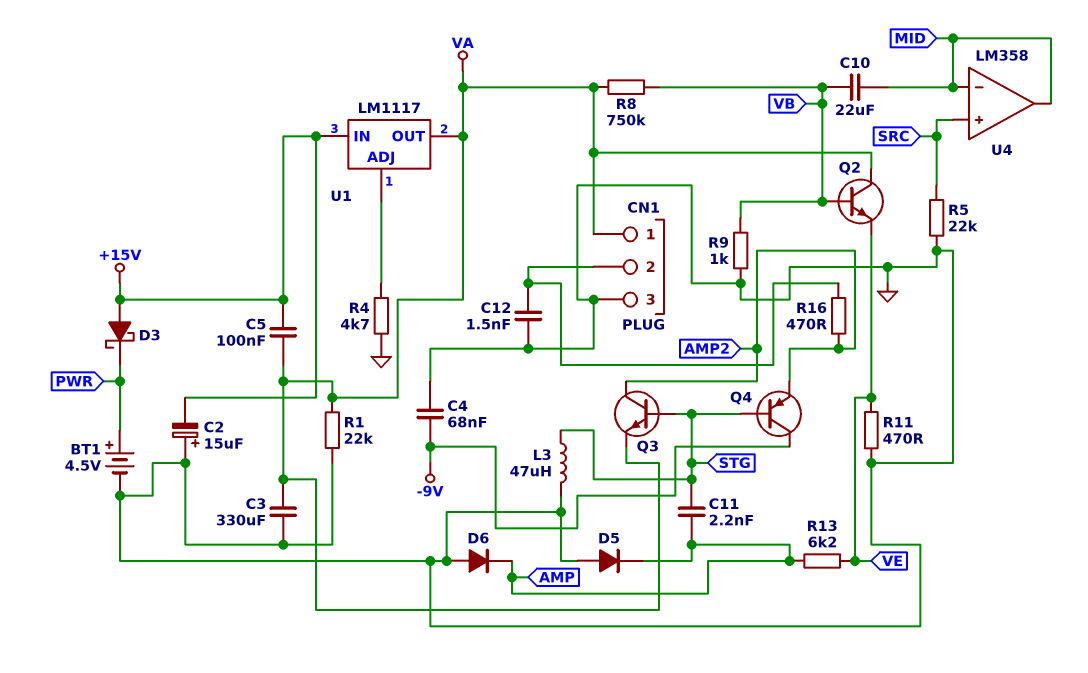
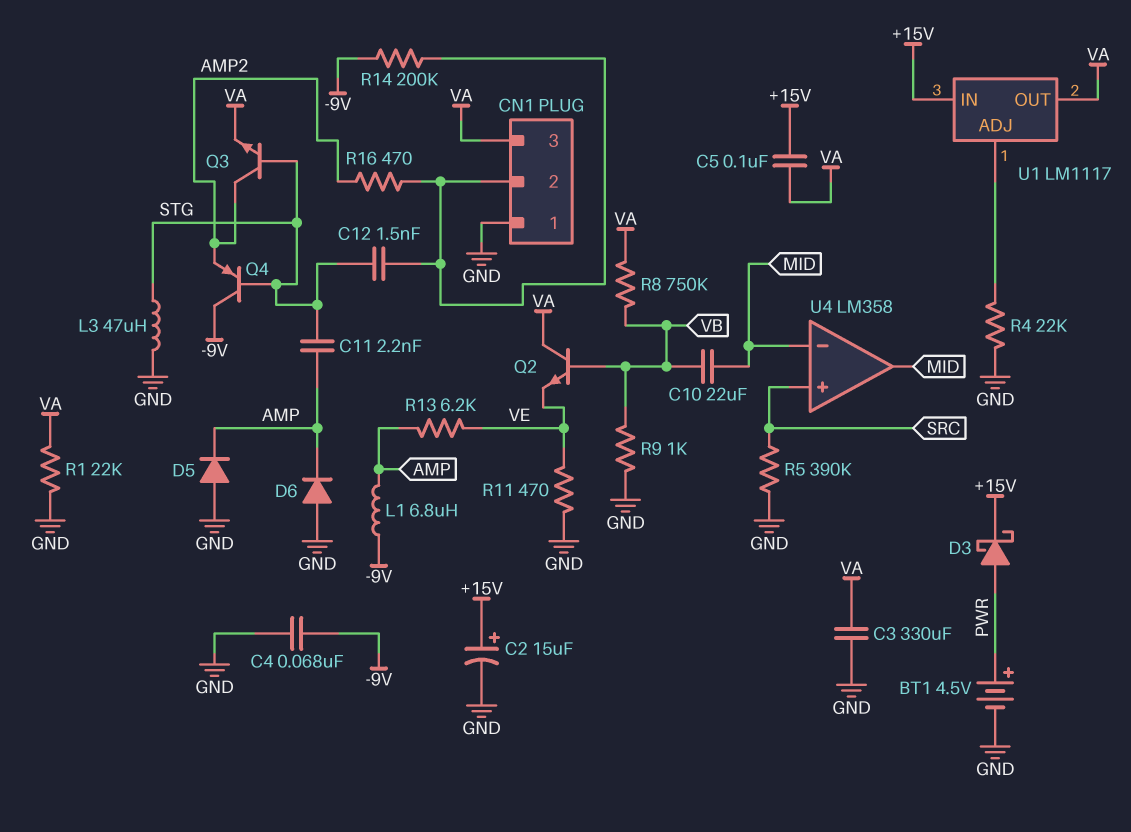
C2: 15uF (plus GND, minus +15V) -> 15uF (plus +15V, minus GND)
C12: 1.5nF (CN1/2, GND) -> 1.5nF (CN1/2, STG)
CN1 pin 1: VA -> GND
CN1 pin 3: GND -> VA
D3: schottky (A +15V, K PWR) -> schottky (A PWR, K +15V)
L1: none -> 6.8uH (-9V, AMP)
R4: 4.7k (GND, U1/ADJ) -> 22k (GND, U1/ADJ)
R5: 22k (GND, SRC) -> 390k (GND, SRC)
R14: none -> 200k (-9V, CN1/2)

